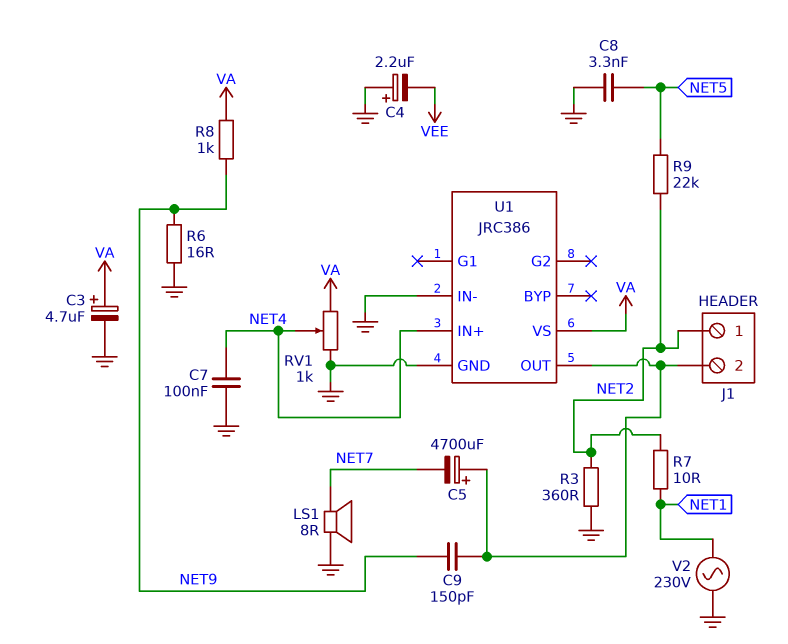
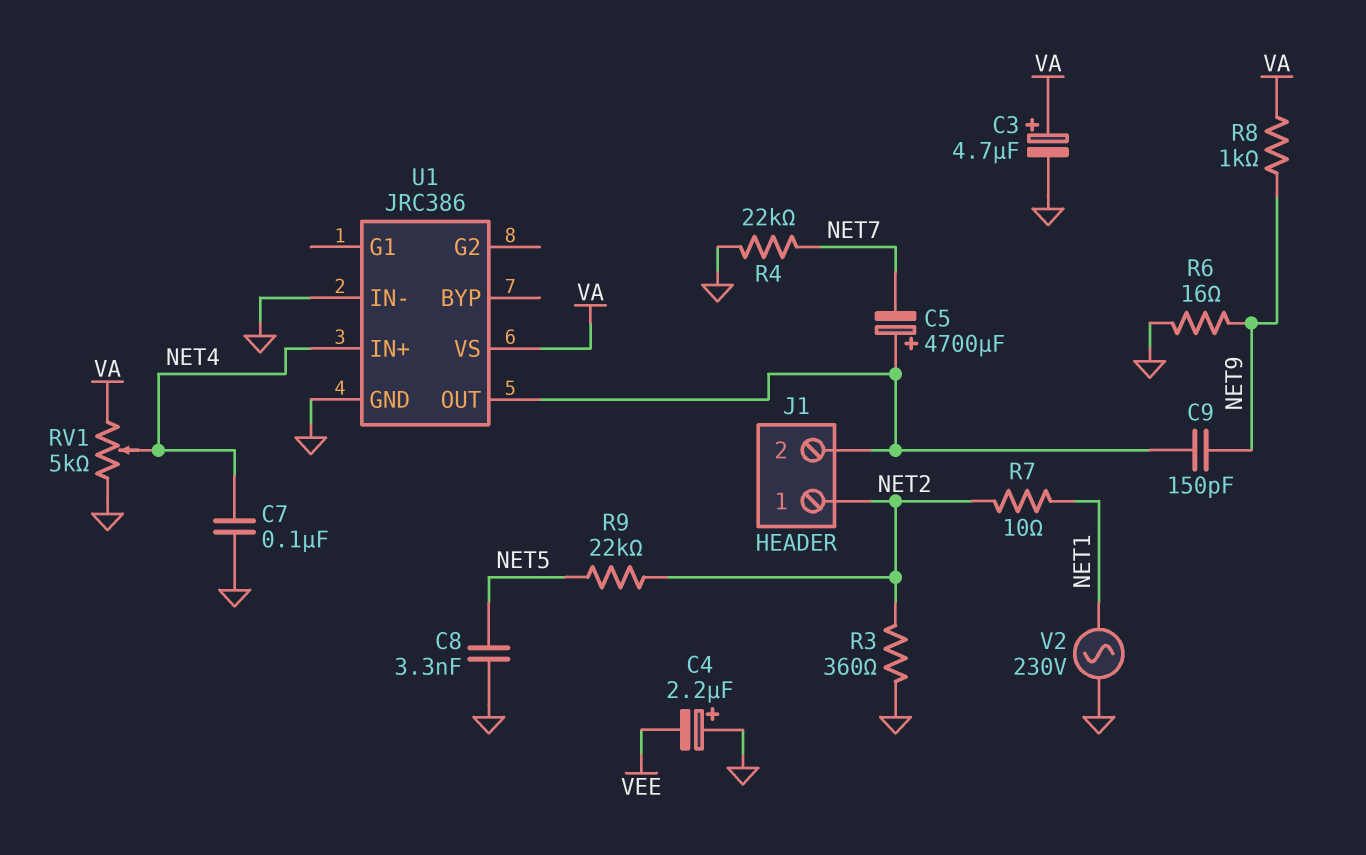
LS1: speaker 8R (GND, NET7) -> none
R4: none -> 22k (GND, NET7)
RV1: 1k (GND, VA, wiper NET4) -> 5k (GND, VA, wiper NET4)

